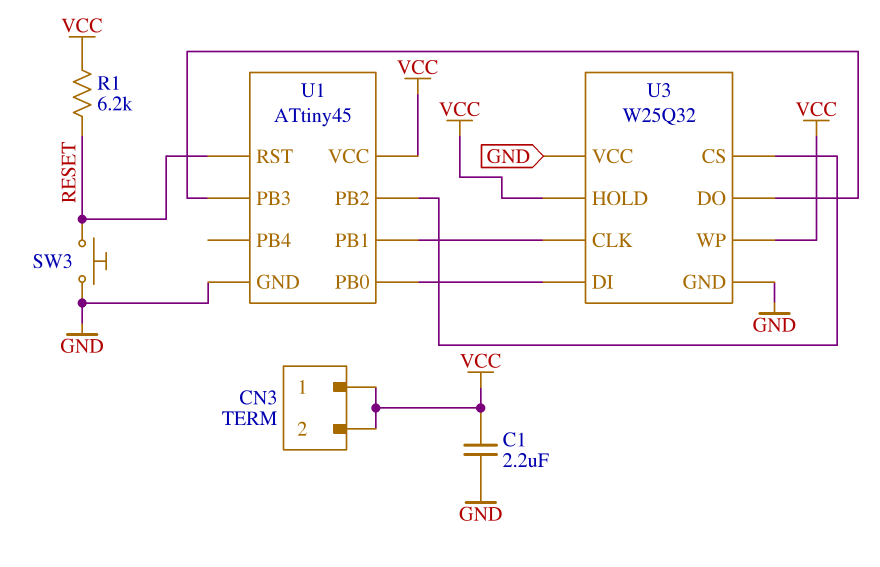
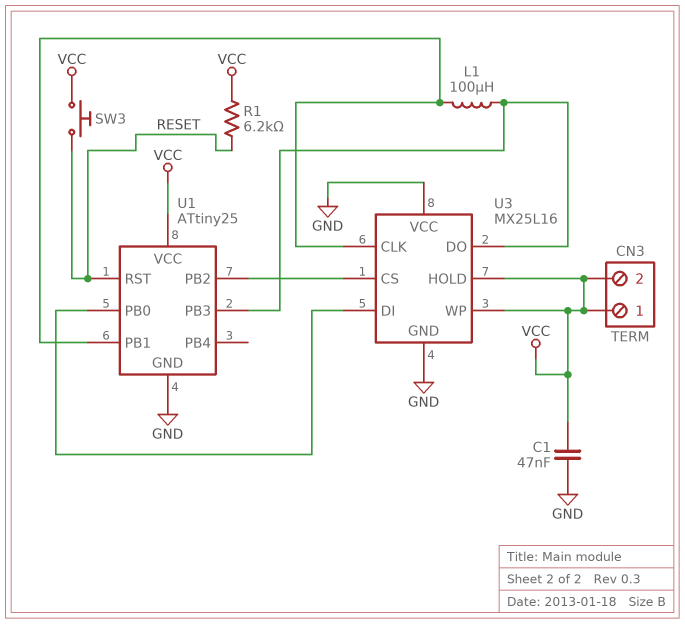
C1: 2.2uF (GND, VCC) -> 47nF (GND, VCC)
L1: none -> 100uH (U1/PB1, U1/PB3)
SW3: button (GND, RESET) -> button (RESET, VCC)
U1: ATtiny45 -> ATtiny25
U3: W25Q32 -> MX25L16

